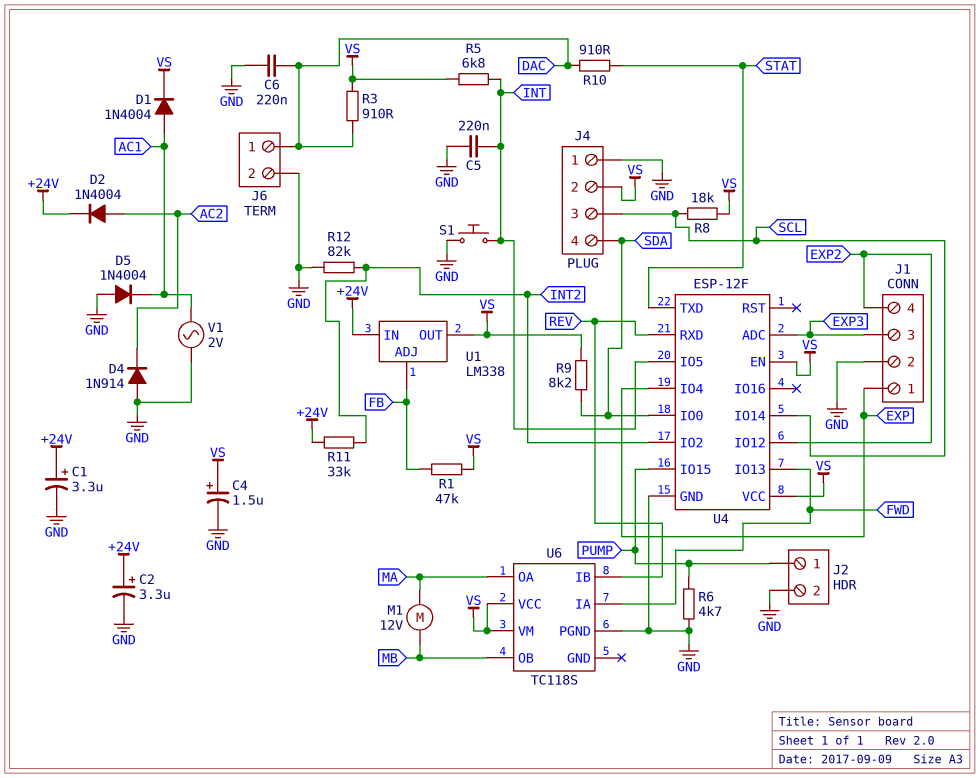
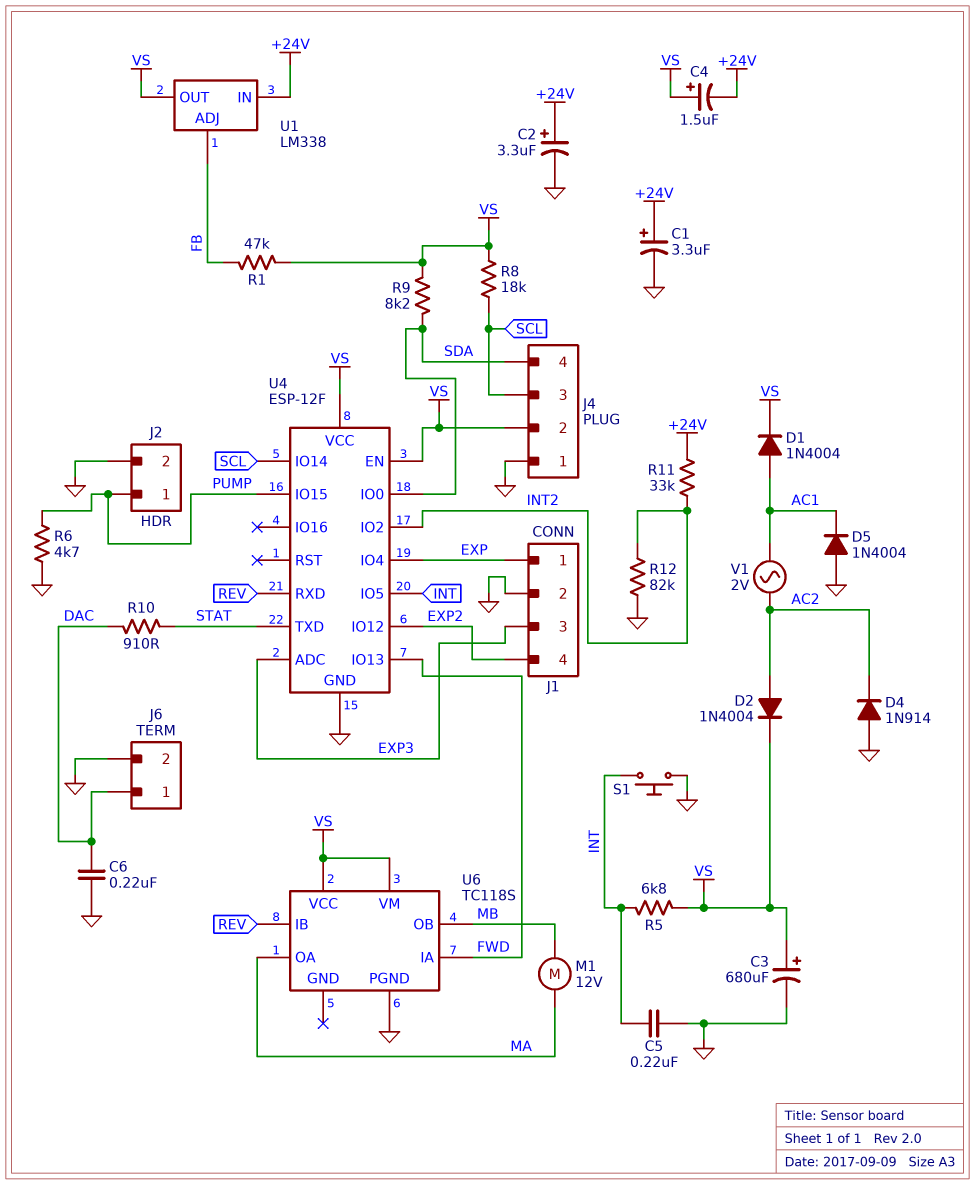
C3: none -> 680uF (plus VS, minus GND)
C4: 1.5uF (plus VS, minus GND) -> 1.5uF (plus VS, minus +24V)
D2: diode 1N4004 (A AC2, K +24V) -> diode 1N4004 (A AC2, K VS)
R3: 910 (DAC, VS) -> none
V1: AC 2V (AC1, GND) -> AC 2V (AC1, AC2)

